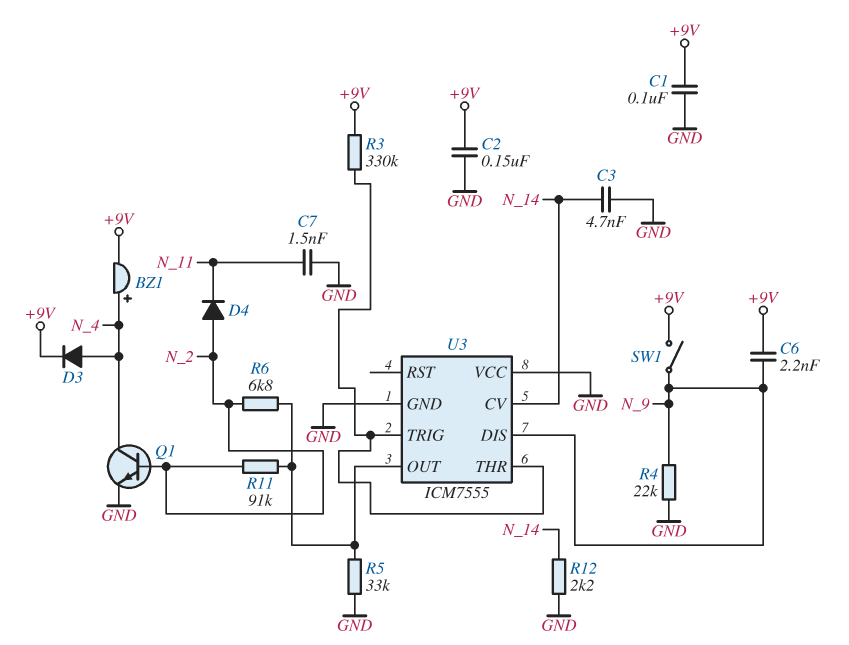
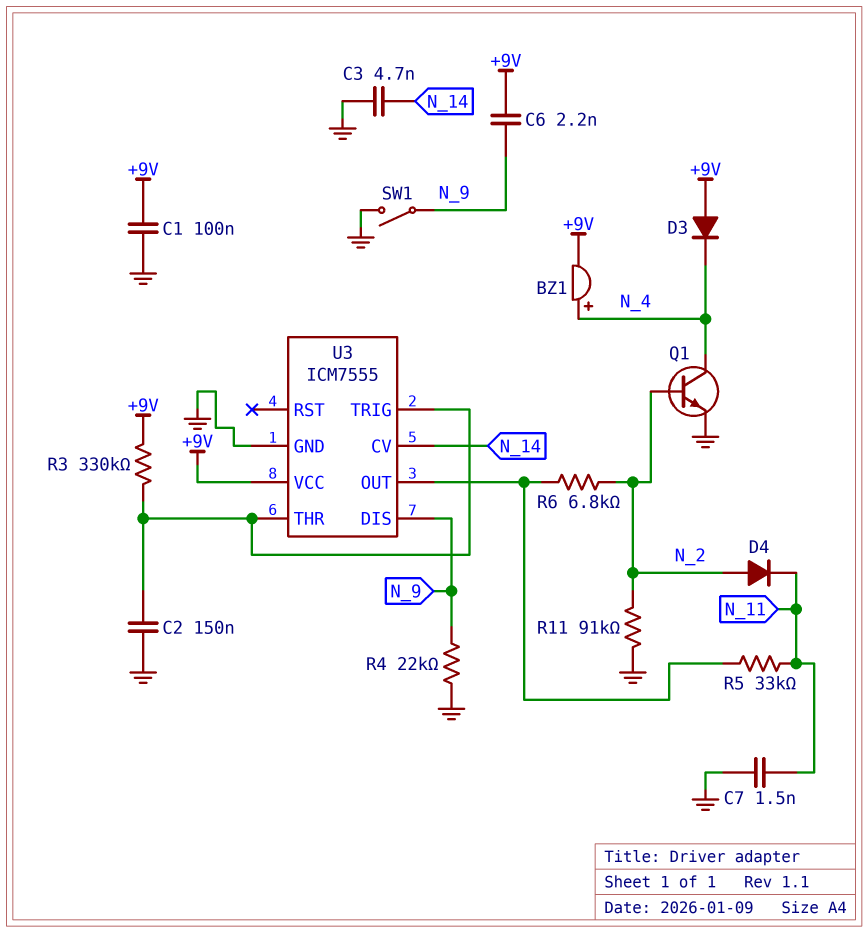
C2: 150nF (+9V, GND) -> 150nF (GND, U3/THR)
D3: diode (A N_4, K +9V) -> diode (A +9V, K N_4)
R5: 33k (GND, U3/OUT) -> 33k (N_11, U3/OUT)
R11: 91k (N_2, U3/OUT) -> 91k (GND, N_2)
R12: 2.2k (GND, N_14) -> none
SW1: switch (+9V, N_9) -> switch (GND, N_9)
U3 pin VCC: GND -> +9V

